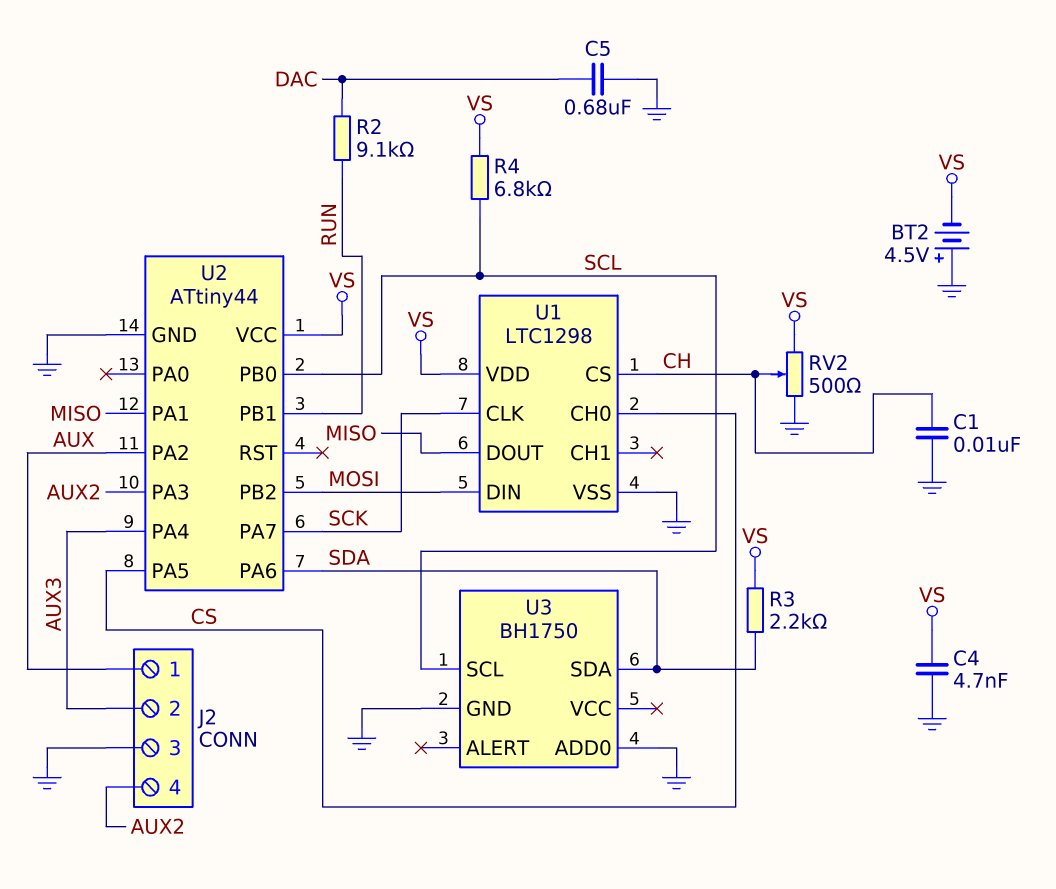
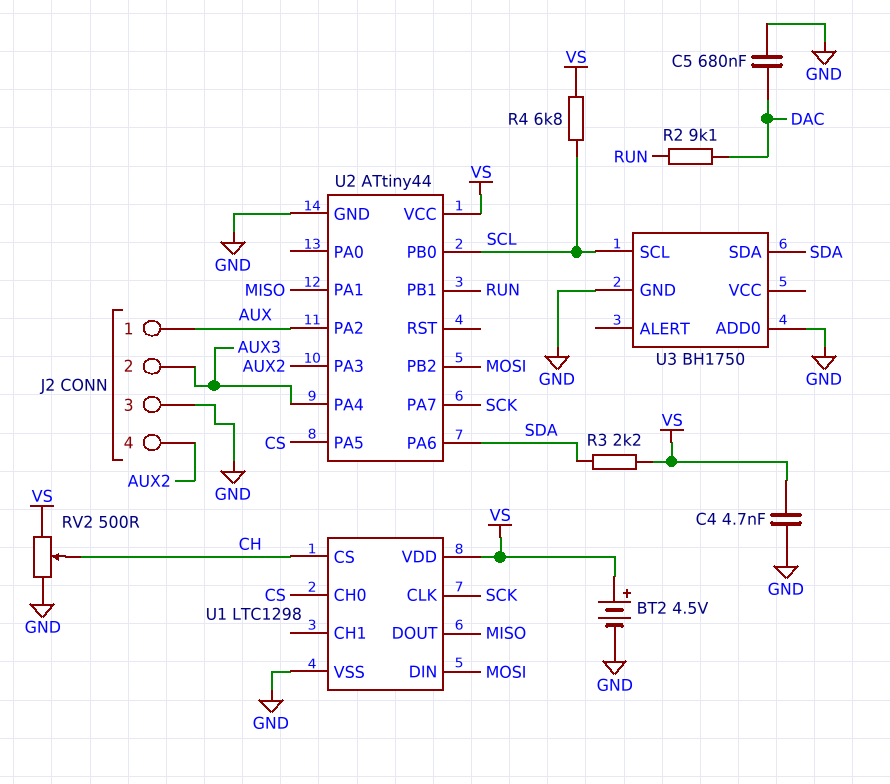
BT2: 4.5V (plus GND, minus VS) -> 4.5V (plus VS, minus GND)
C1: 10nF (CH, GND) -> none

